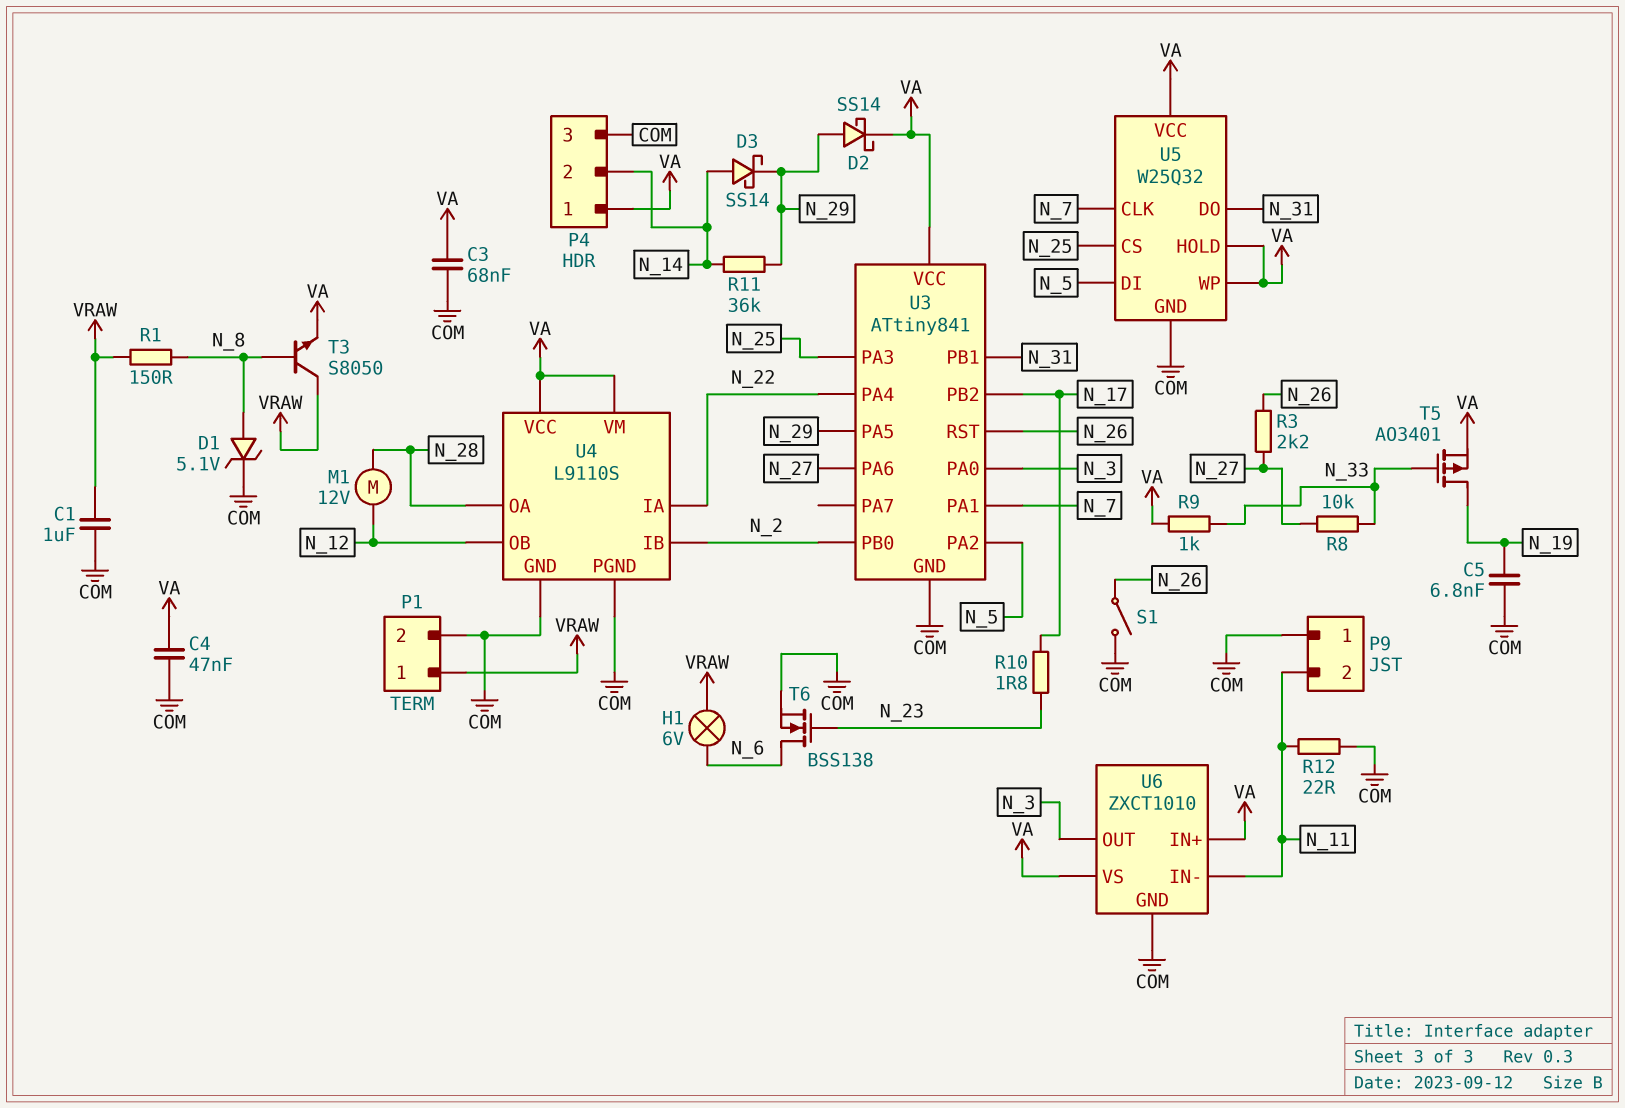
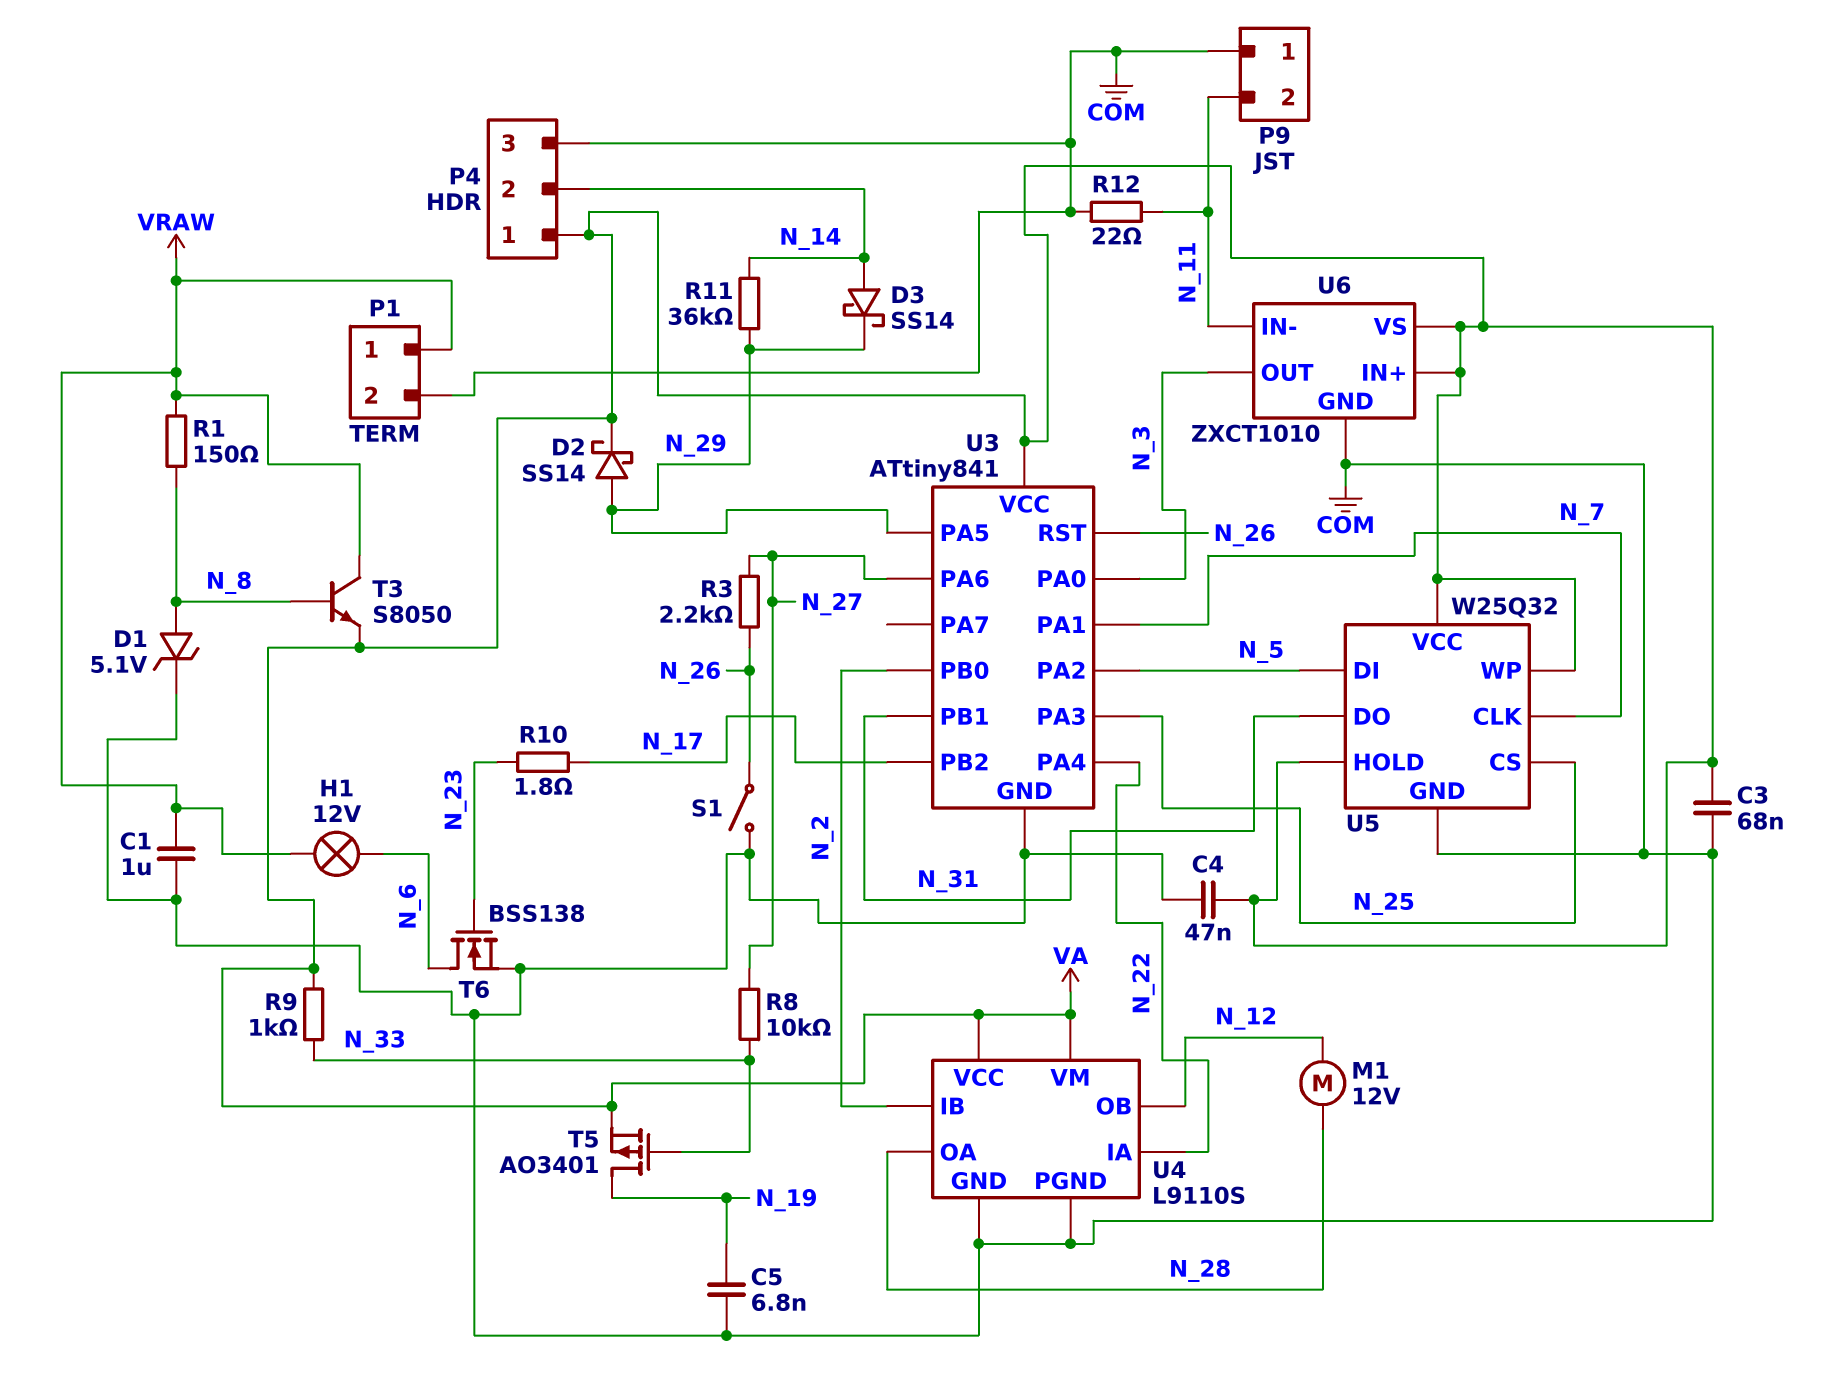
H1: lamp 6V (N_6, VRAW) -> lamp 12V (N_6, VRAW)

